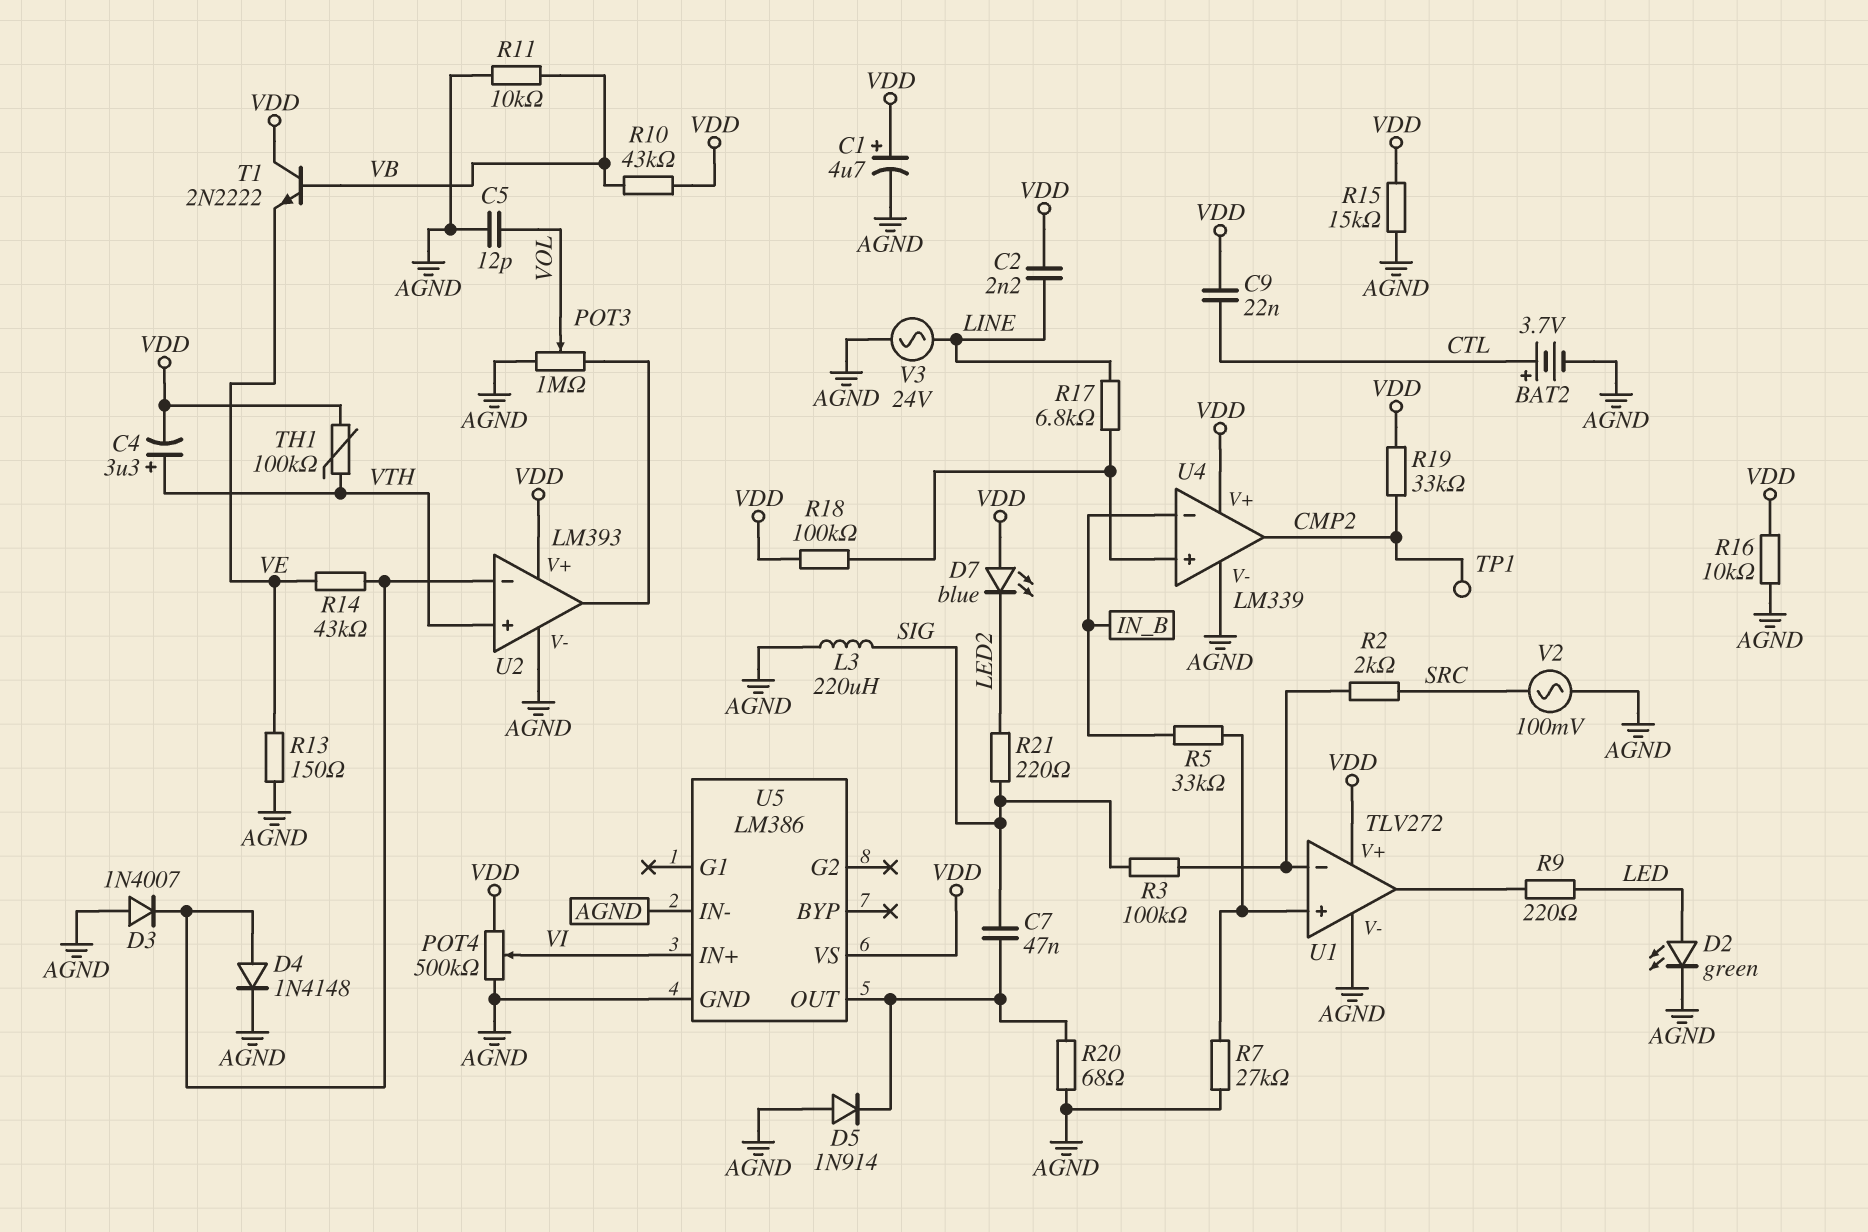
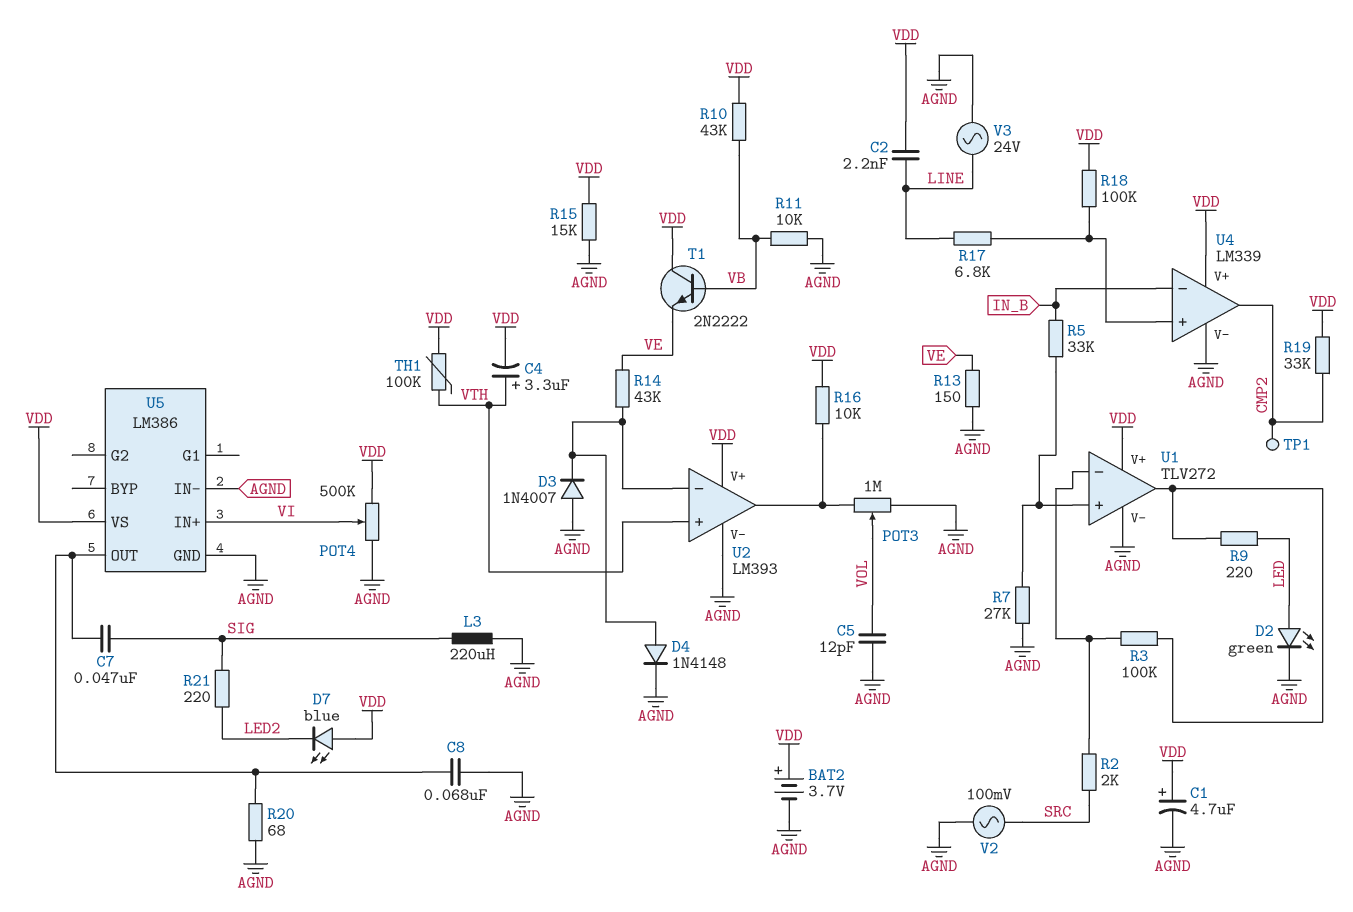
BAT2: 3.7V (plus CTL, minus AGND) -> 3.7V (plus VDD, minus AGND)
C8: none -> 68nF (AGND, U5/OUT)
C9: 22nF (CTL, VDD) -> none
D5: diode 1N914 (A AGND, K U5/OUT) -> none
R3: 100k (SIG, U1/in-) -> 100k (U1/in-, U1/out)
R16: 10k (AGND, VDD) -> 10k (U2/out, VDD)

